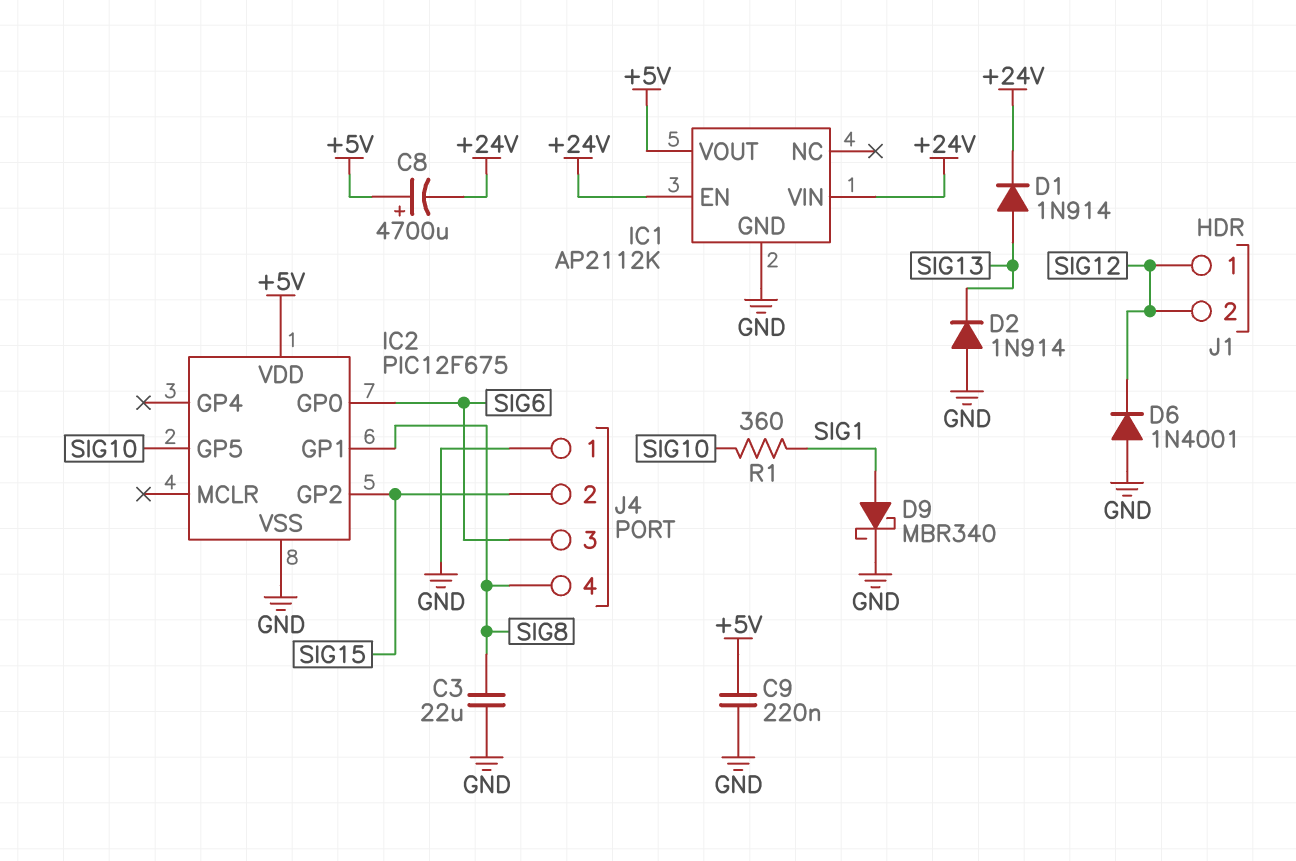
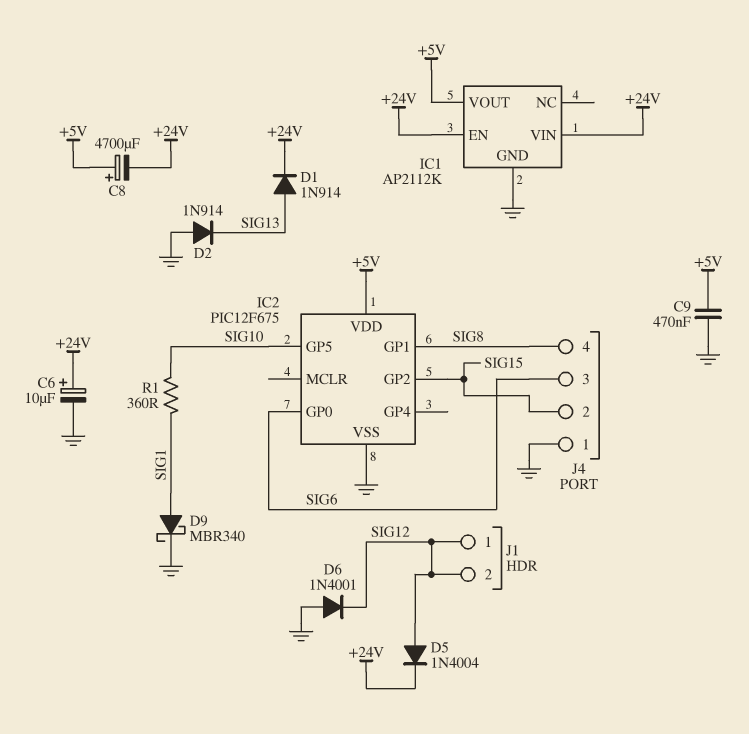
C3: 22uF (GND, SIG8) -> none
C6: none -> 10uF (plus +24V, minus GND)
C9: 220nF (+5V, GND) -> 470nF (+5V, GND)
D5: none -> diode 1N4004 (A SIG12, K +24V)

